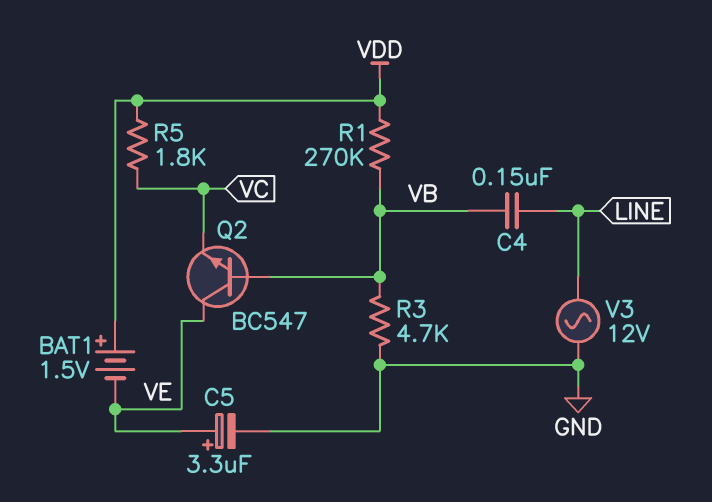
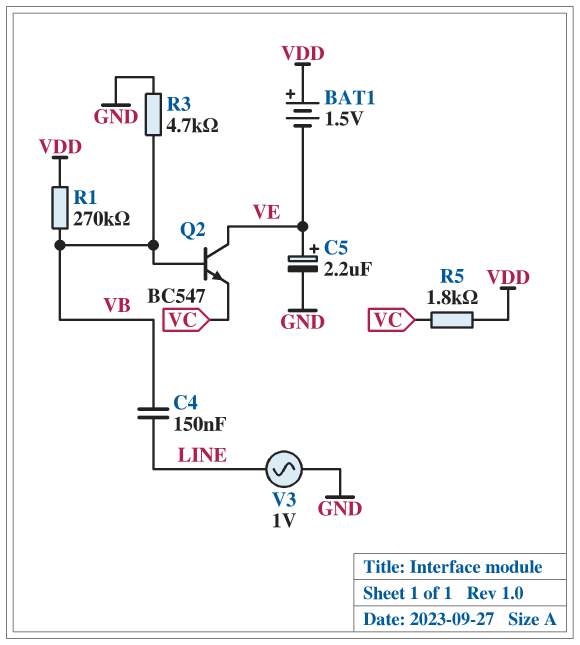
C5: 3.3uF (plus VE, minus GND) -> 2.2uF (plus VE, minus GND)
V3: AC 12V (GND, LINE) -> AC 1V (GND, LINE)

